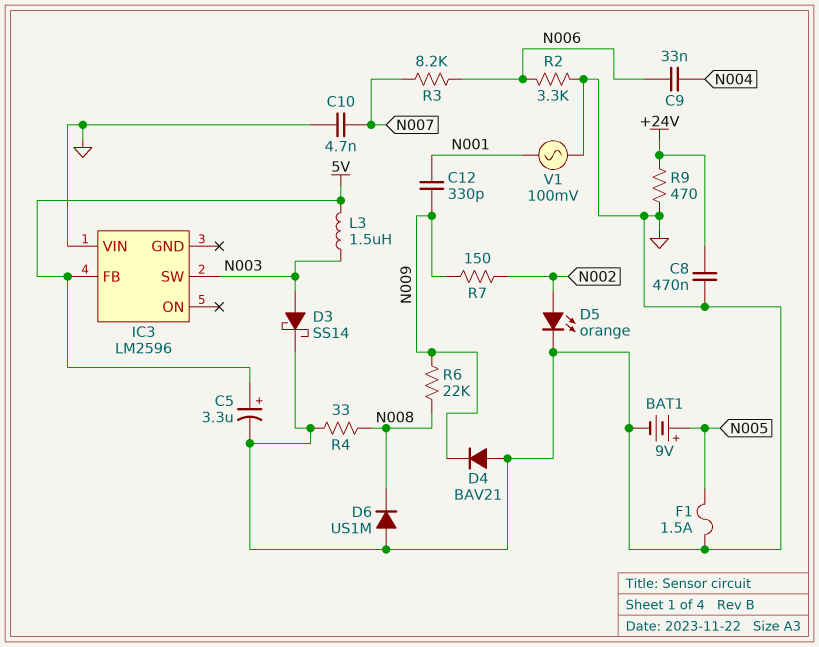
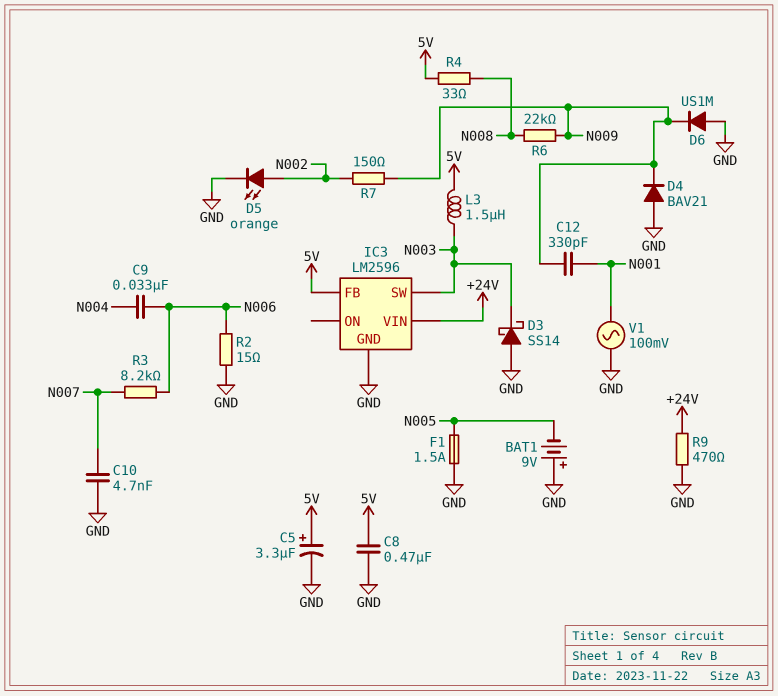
BAT1: 9V (plus N005, minus GND) -> 9V (plus GND, minus N005)
C8: 470nF (+24V, GND) -> 470nF (5V, GND)
D3: schottky SS14 (A N003, K GND) -> schottky SS14 (A GND, K N003)
D6: diode US1M (A GND, K N008) -> diode US1M (A GND, K N009)
IC3 pin GND: none -> GND
IC3 pin VIN: GND -> +24V
R2: 3.3k (GND, N006) -> 15 (GND, N006)
R4: 33 (GND, N008) -> 33 (5V, N008)

